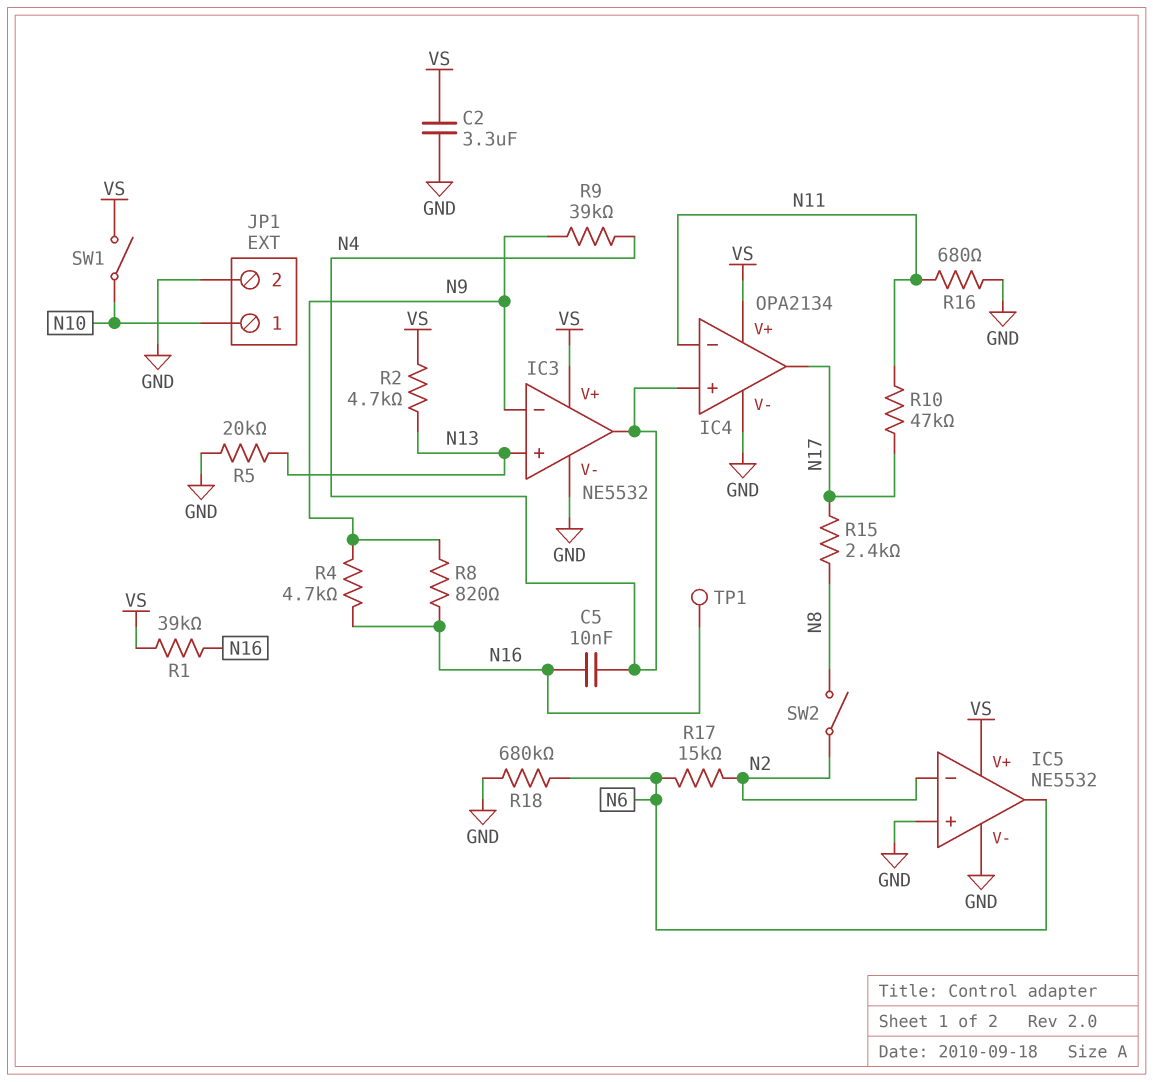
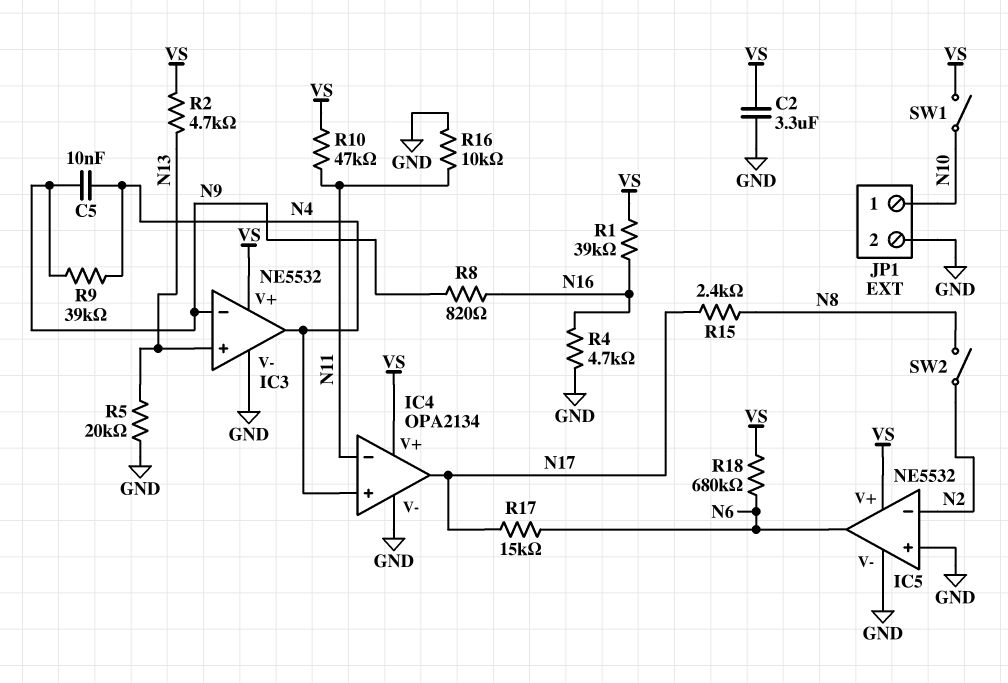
C5: 10nF (N4, N16) -> 10nF (N4, N9)
R4: 4.7k (N9, N16) -> 4.7k (GND, N16)
R10: 47k (N11, N17) -> 47k (N11, VS)
R16: 680 (GND, N11) -> 10k (GND, N11)
R17: 15k (N2, N6) -> 15k (N6, N17)
R18: 680k (GND, N6) -> 680k (N6, VS)
TP1: test point (N16) -> none

